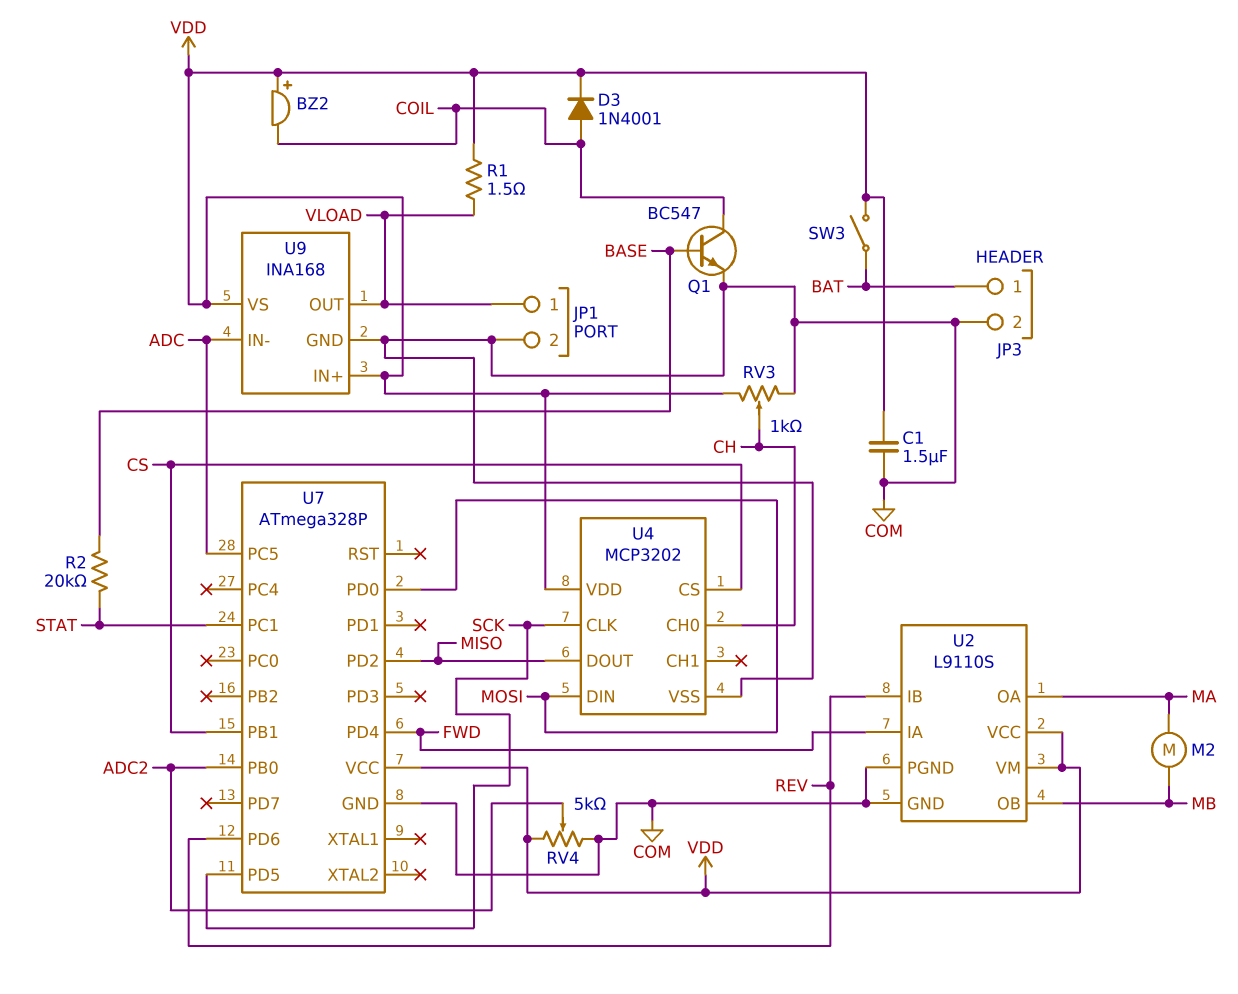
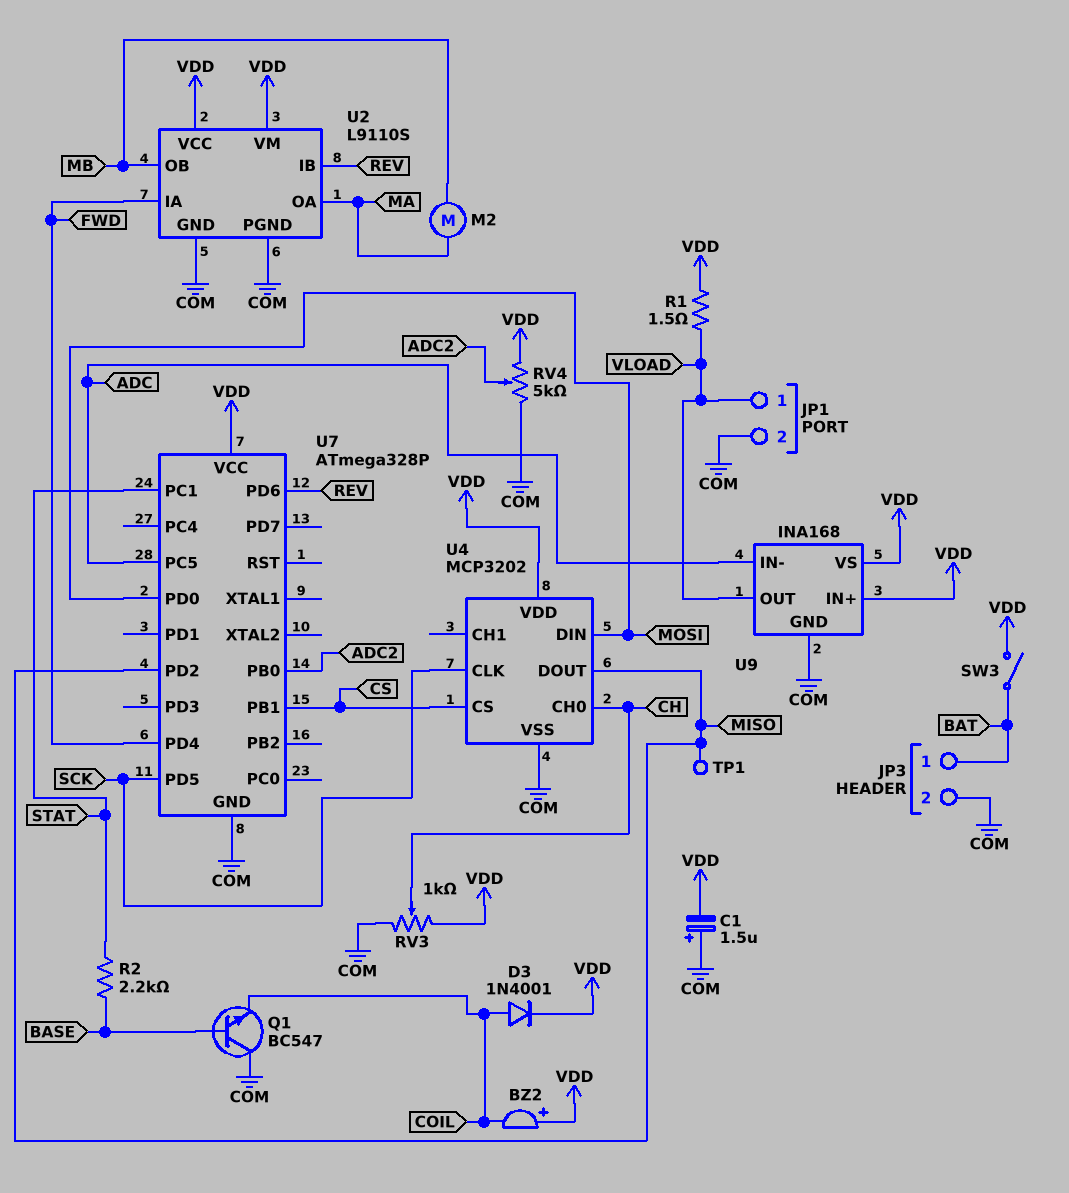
C1: 1.5uF (COM, VDD) -> 1.5uF (plus COM, minus VDD)
Q1: NPN BC547 (B BASE, C COIL, E COM) -> NPN BC547 (B BASE, C COM, E COIL)
R2: 20k (BASE, STAT) -> 2.2k (BASE, STAT)
TP1: none -> test point (MISO)

